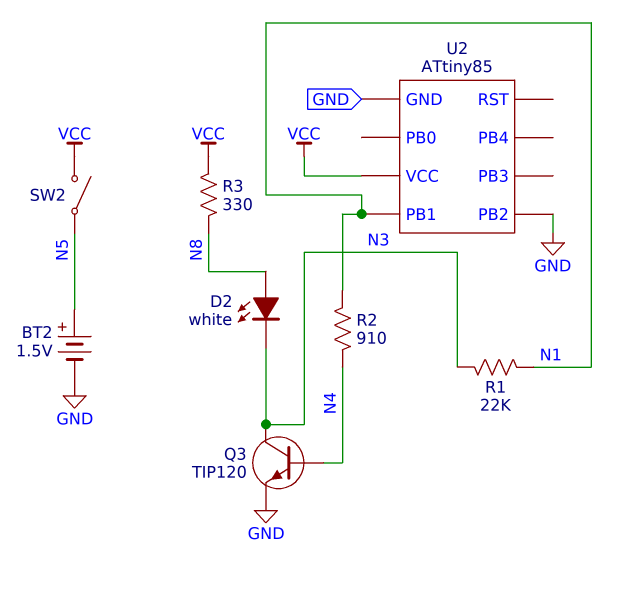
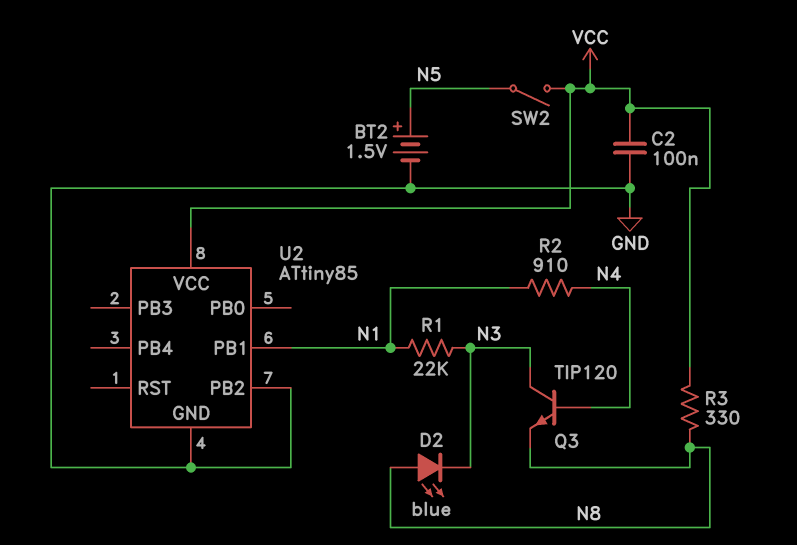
C2: none -> 100nF (GND, VCC)
D2: LED white (A N8, K N3) -> LED blue (A N8, K N3)
Q3: NPN TIP120 (B N4, C N3, E GND) -> NPN TIP120 (B N4, C N3, E N8)

